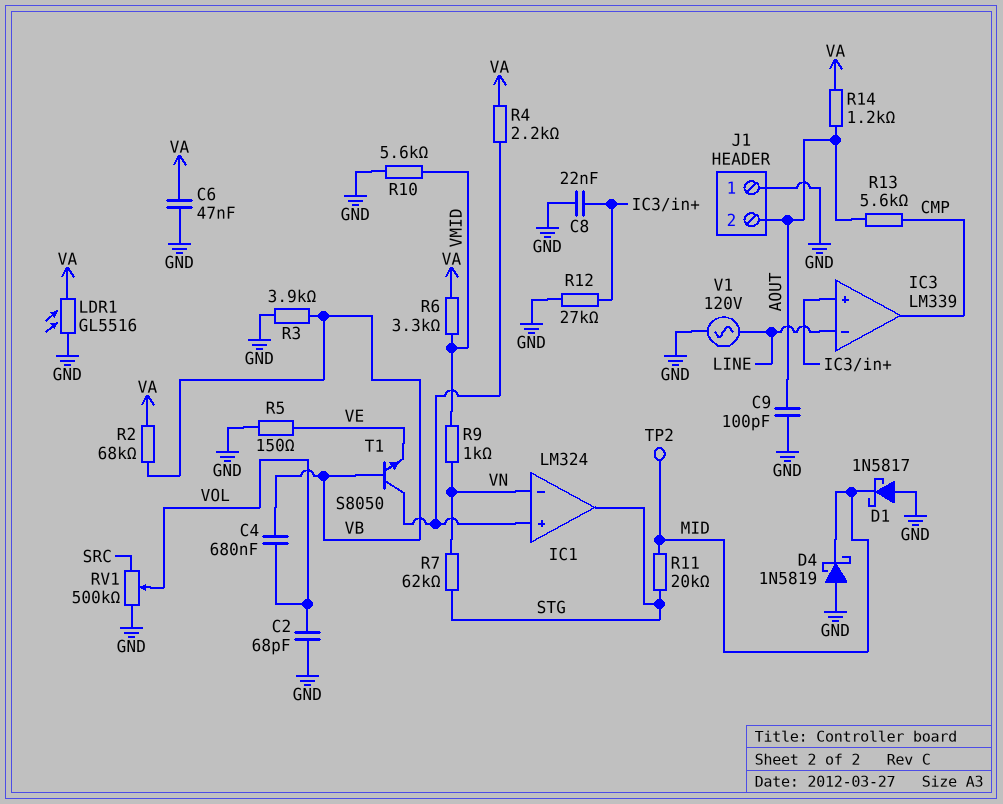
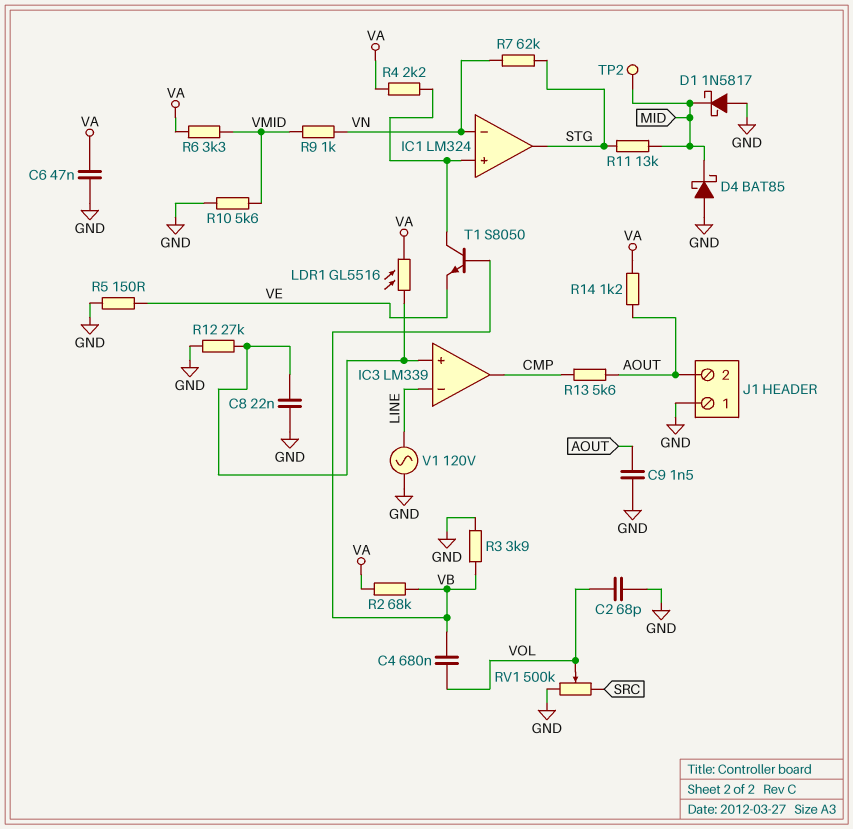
C9: 100pF (AOUT, GND) -> 1.5nF (AOUT, GND)
D4: schottky 1N5819 (A GND, K MID) -> schottky BAT85 (A GND, K MID)
LDR1: GL5516 (GND, VA) -> GL5516 (IC3/in+, VA)
R11: 20k (MID, STG) -> 13k (MID, STG)

